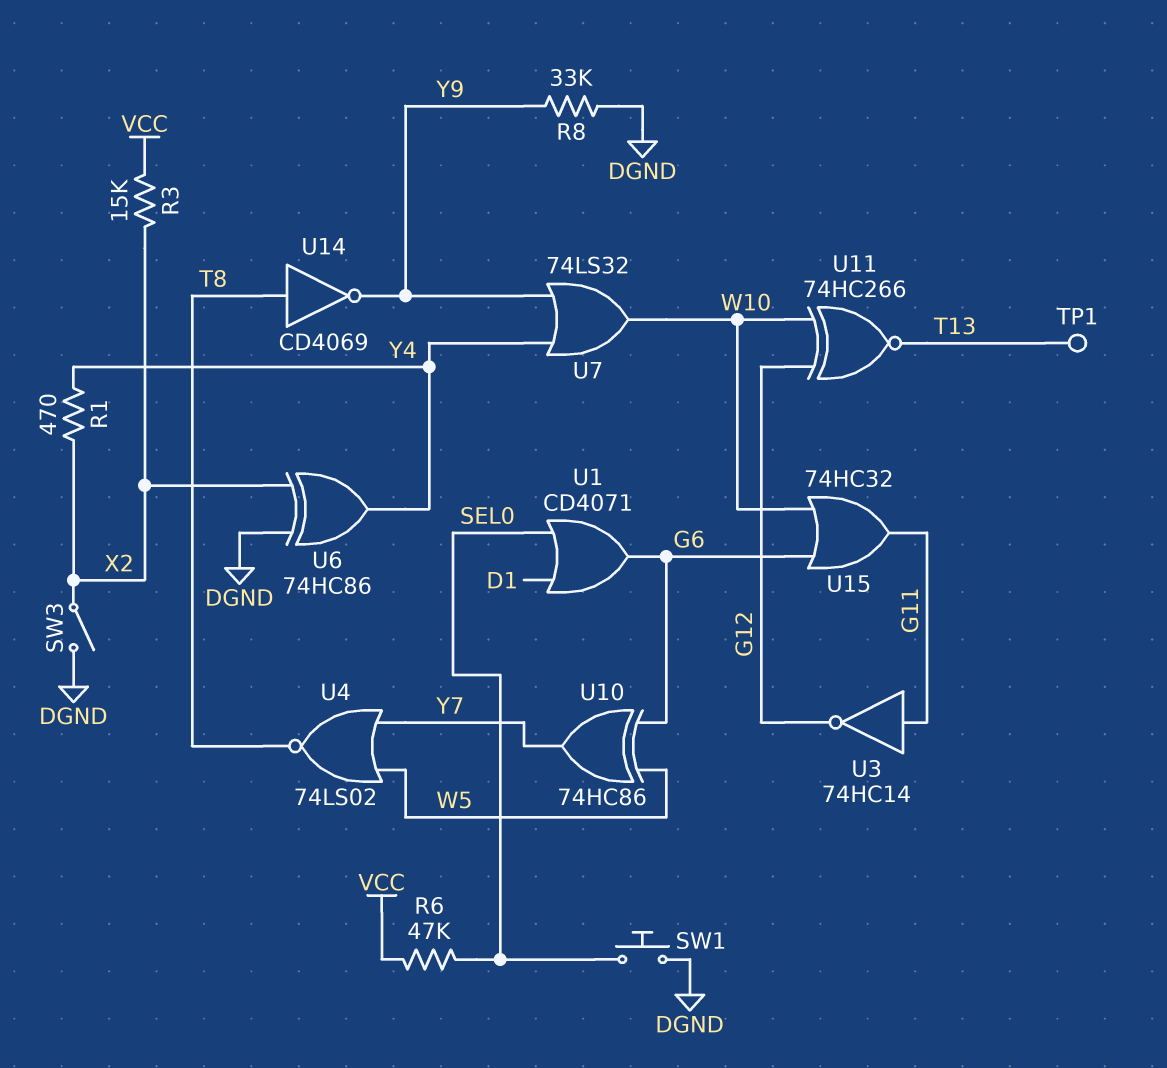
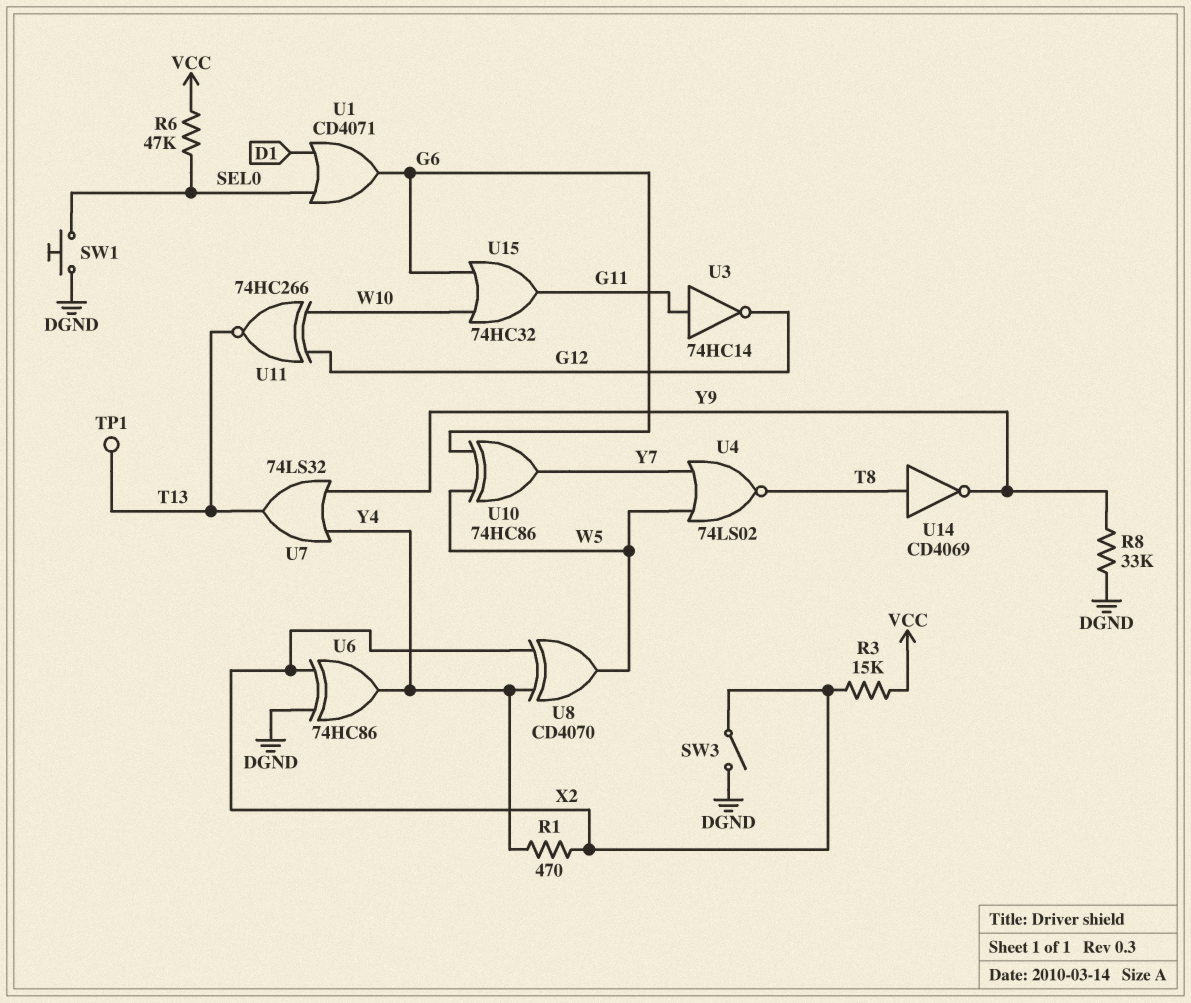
U7: OR 74LS32 (in Y4, in Y9, out W10) -> OR 74LS32 (in Y4, in Y9, out T13)
U8: none -> XOR CD4070 (in X2, in Y4, out W5)

